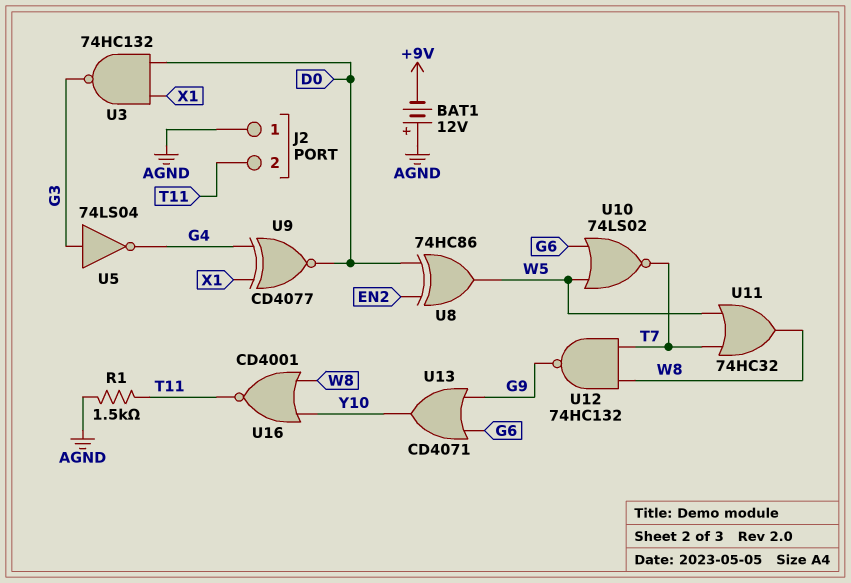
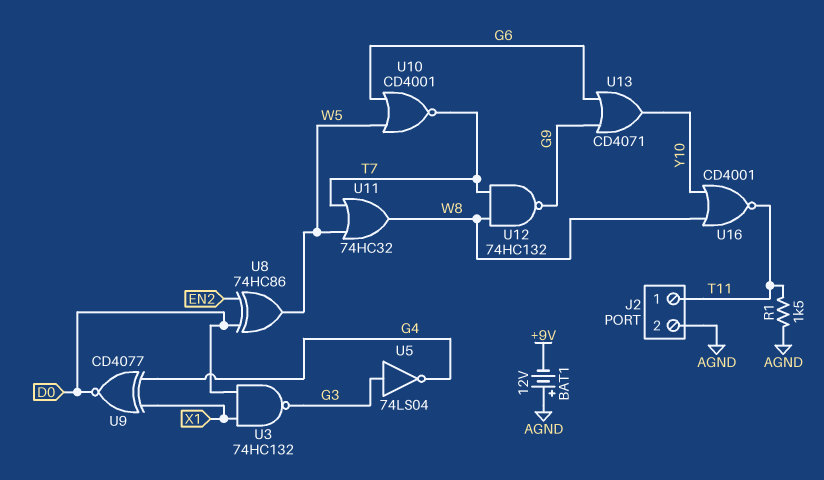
J2 pin 1: AGND -> T11
J2 pin 2: T11 -> AGND
U10: NOR 74LS02 (in G6, in W5, out T7) -> NOR CD4001 (in G6, in W5, out T7)

